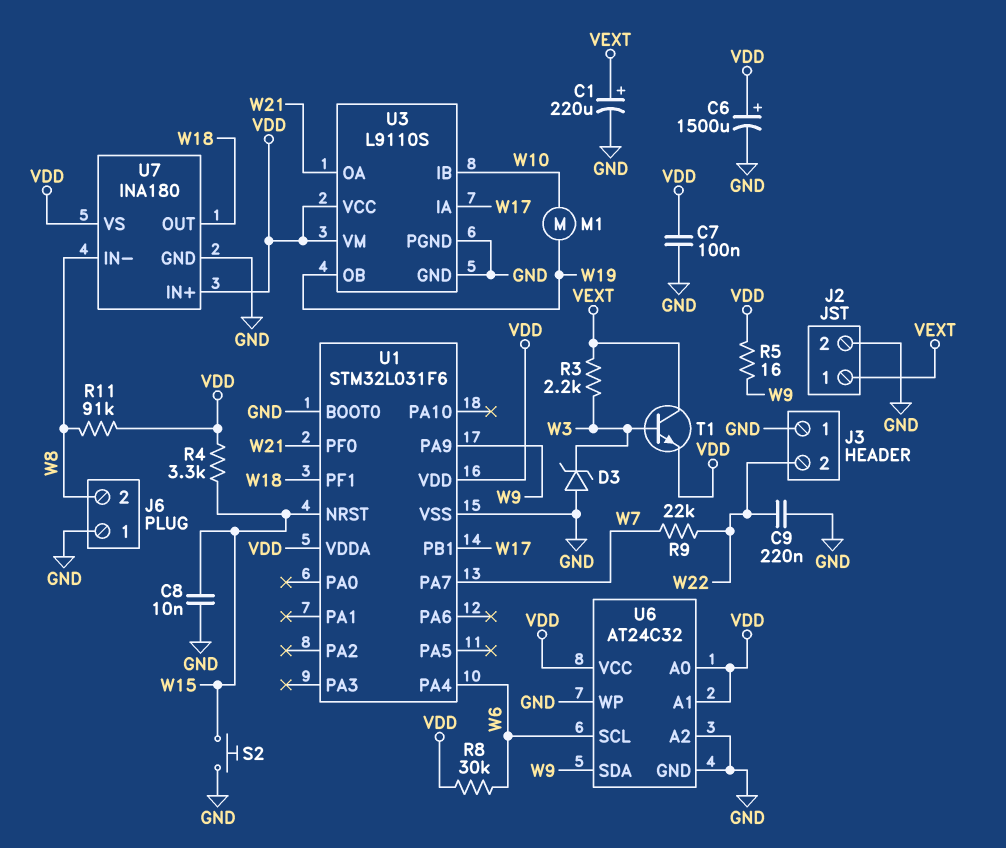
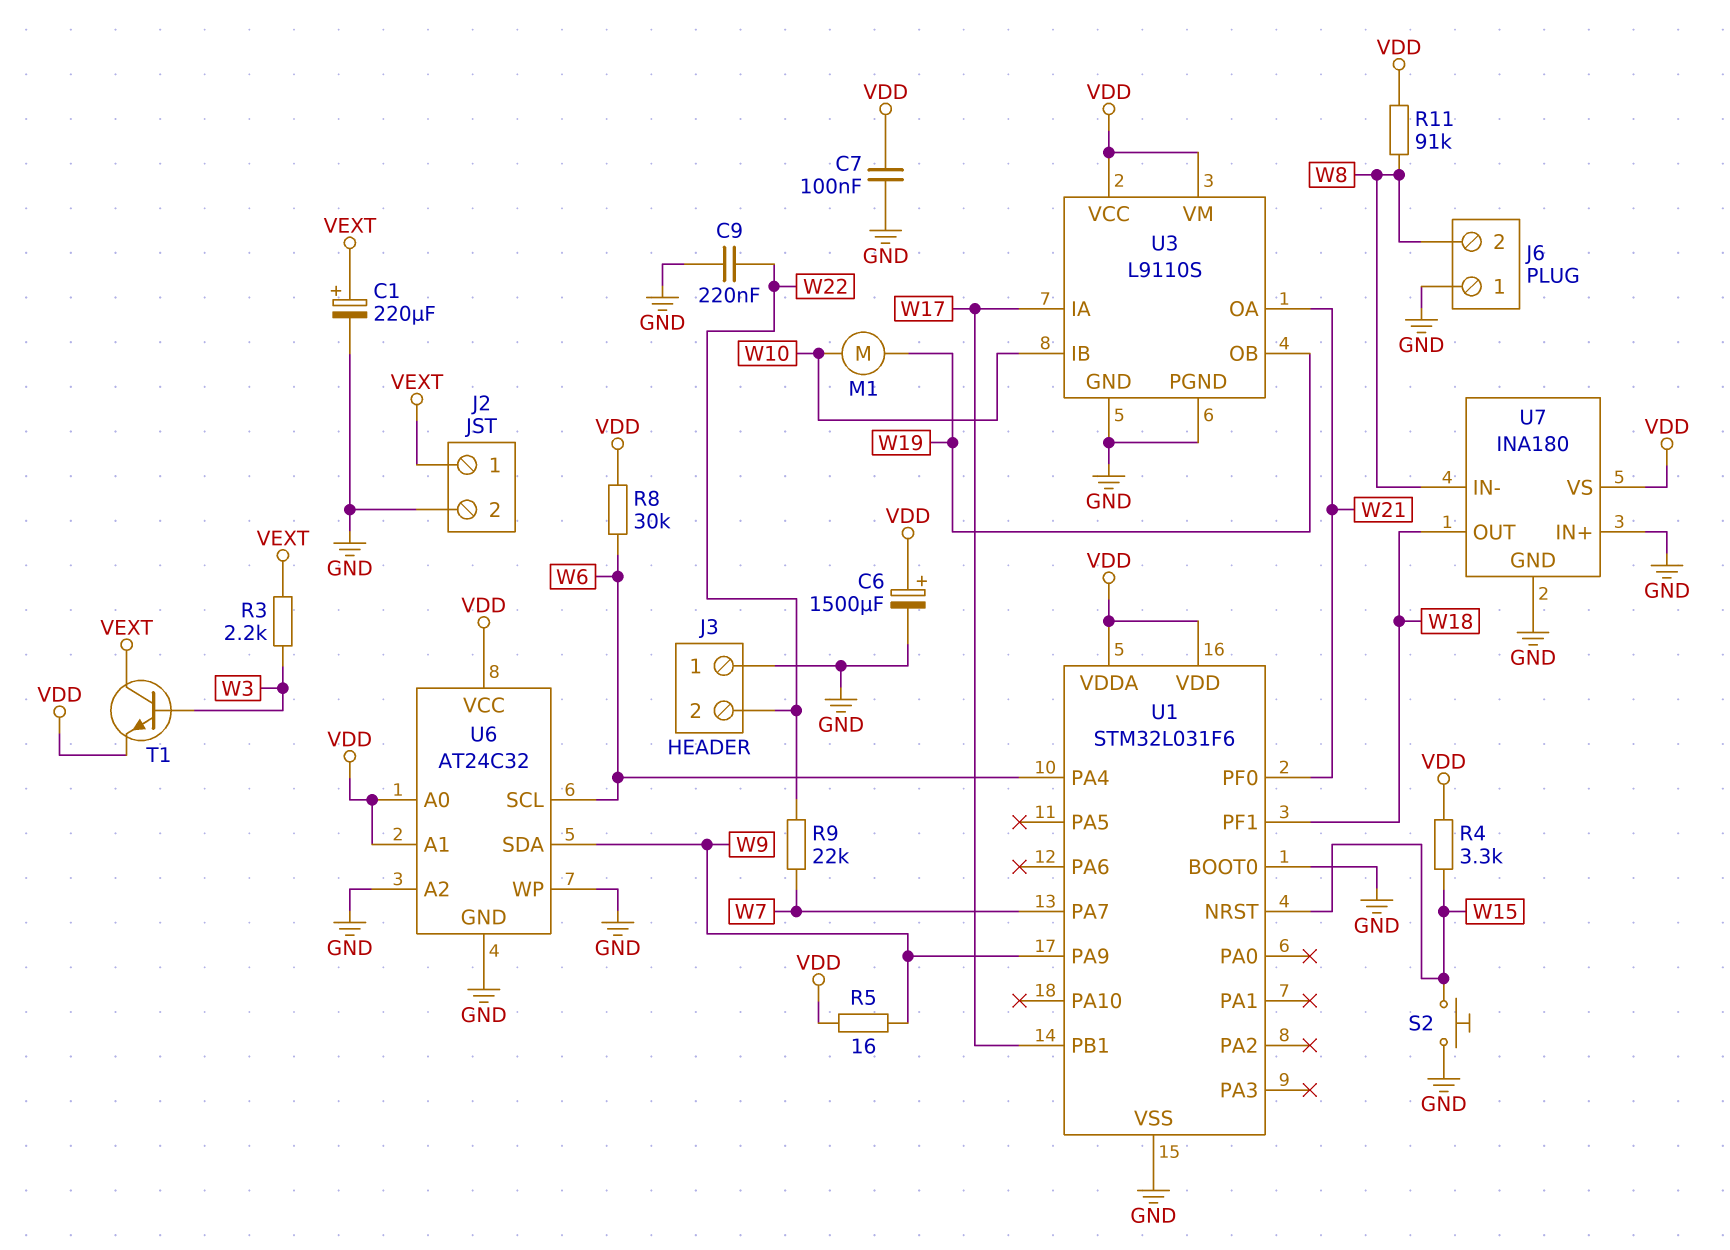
C8: 10nF (GND, W15) -> none
D3: zener (A GND, K W3) -> none
U7 pin IN+: VDD -> GND

